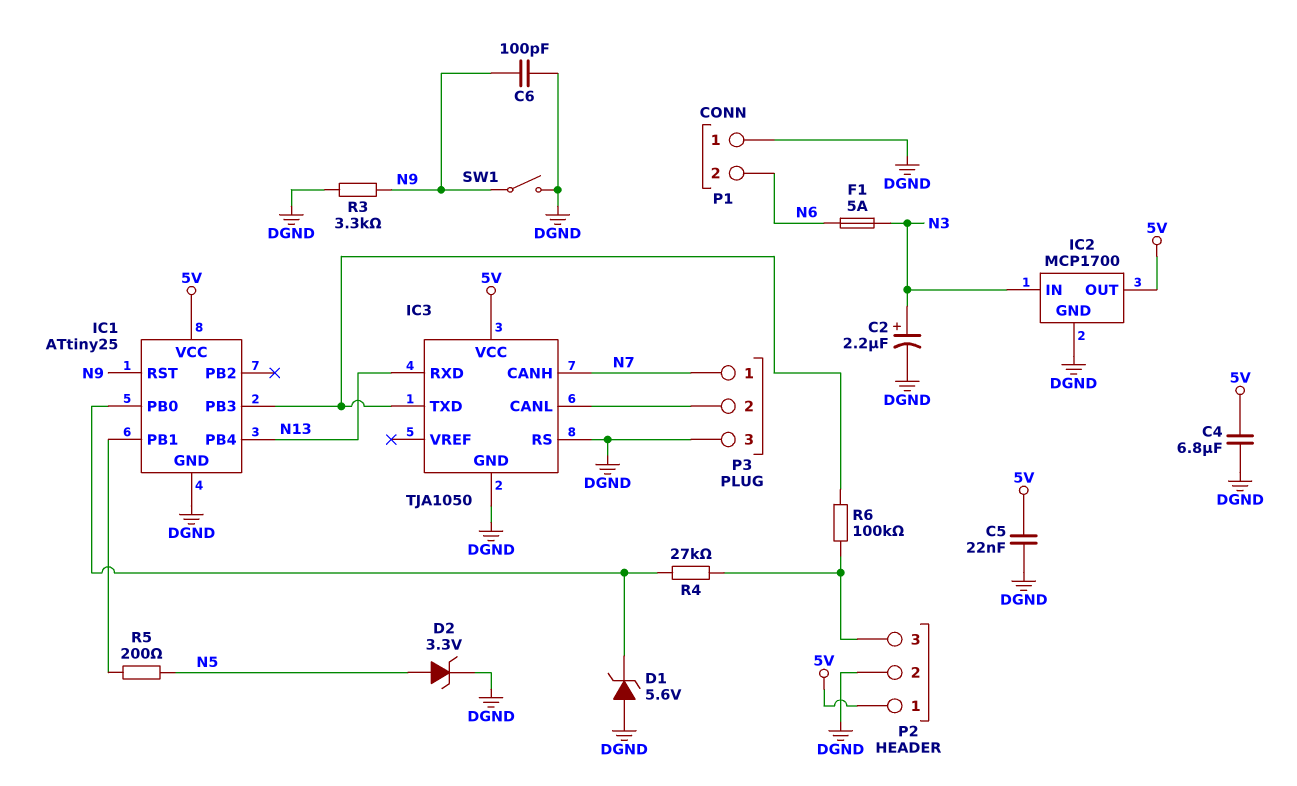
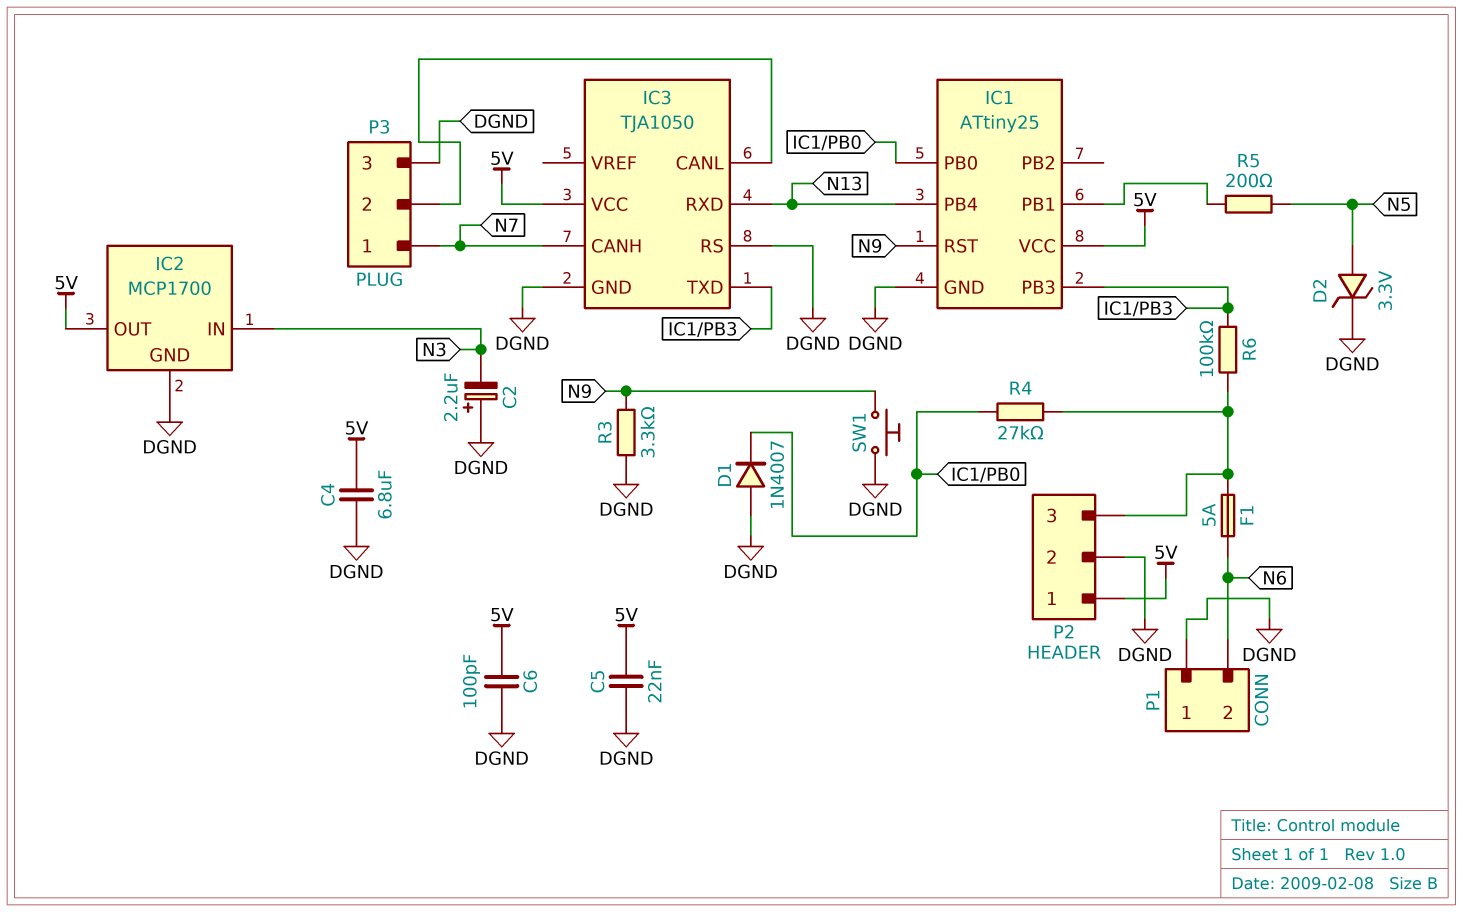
C2: 2.2uF (plus N3, minus DGND) -> 2.2uF (plus DGND, minus N3)
C6: 100pF (DGND, N9) -> 100pF (5V, DGND)
D1: zener 5.6V (A DGND, K IC1/PB0) -> diode 1N4007 (A DGND, K IC1/PB0)
F1: 5A (N3, N6) -> 5A (N6, P2/3)
SW1: switch (DGND, N9) -> button (DGND, N9)

